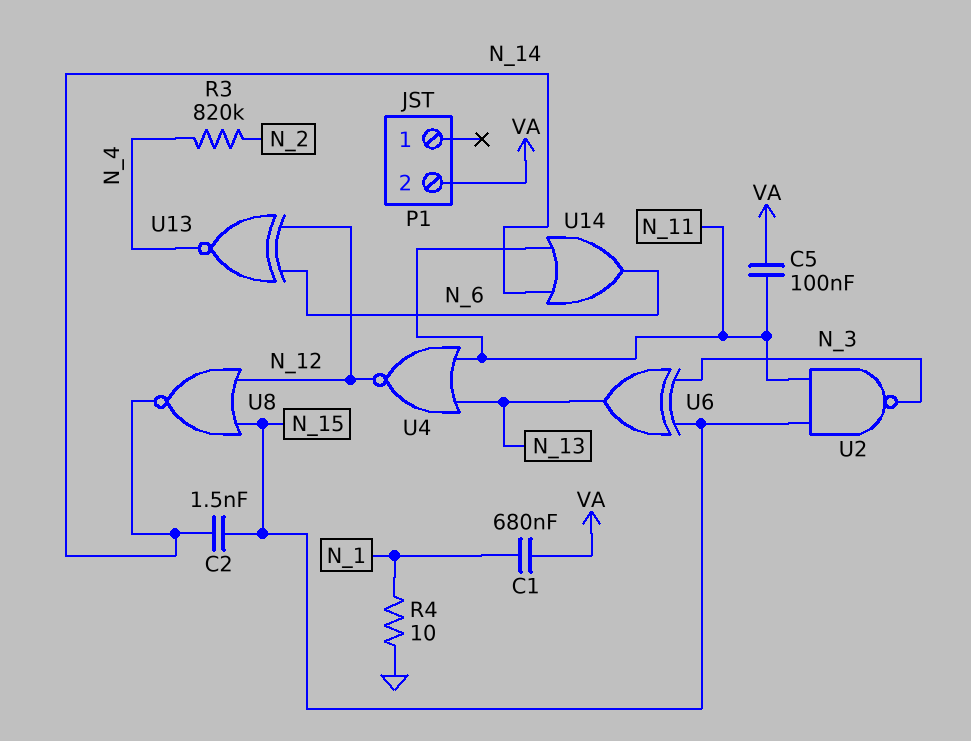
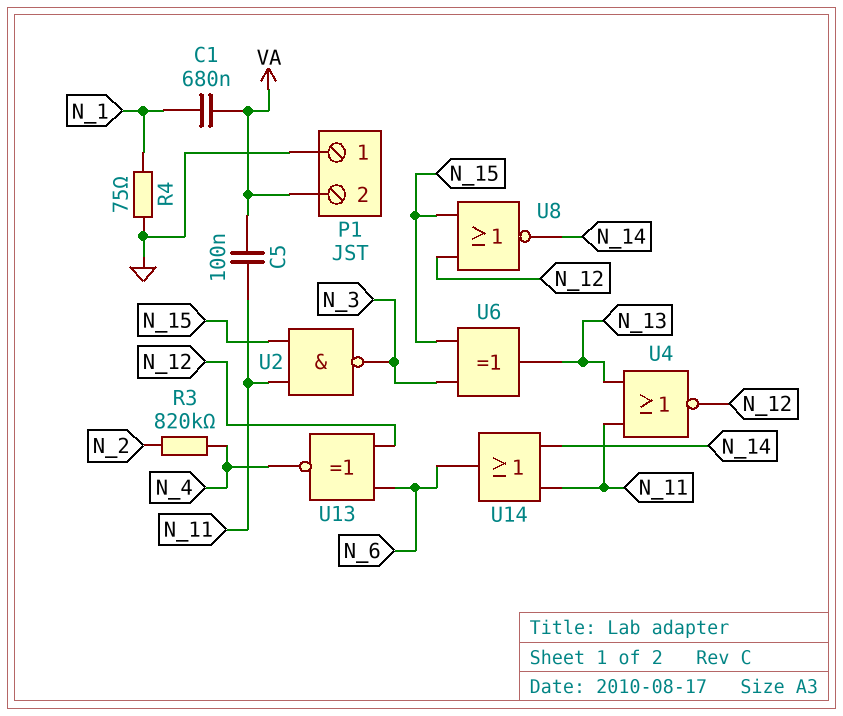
C2: 1.5nF (N_14, N_15) -> none
P1 pin 1: none -> GND
R4: 10 (GND, N_1) -> 75 (GND, N_1)

